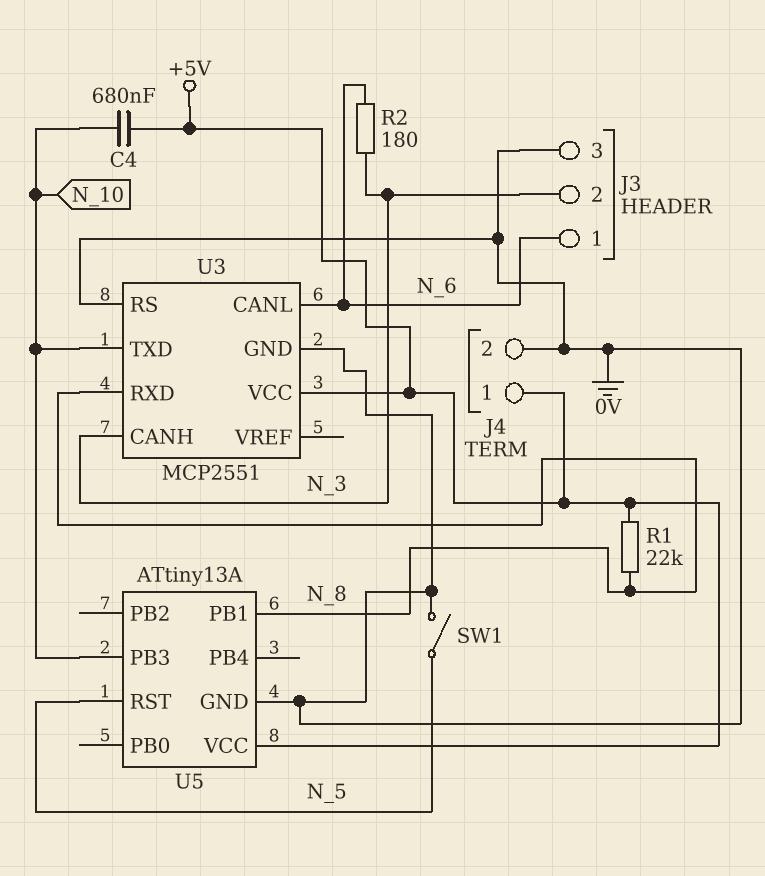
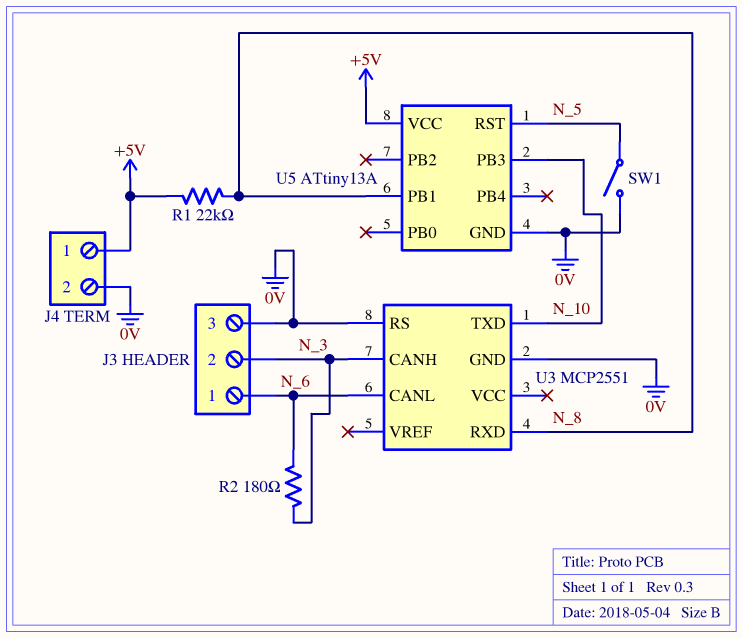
C4: 680nF (+5V, N_10) -> none
U3 pin VCC: +5V -> none

